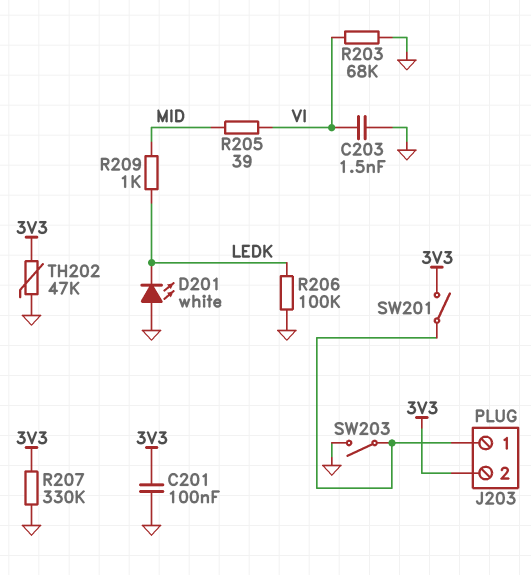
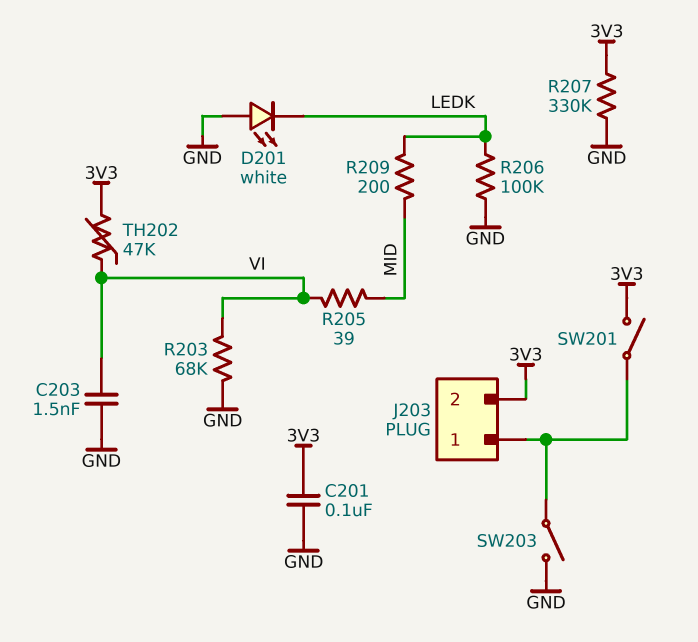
R209: 1k (LEDK, MID) -> 200 (LEDK, MID)
TH202: 47k (3V3, GND) -> 47k (3V3, VI)

